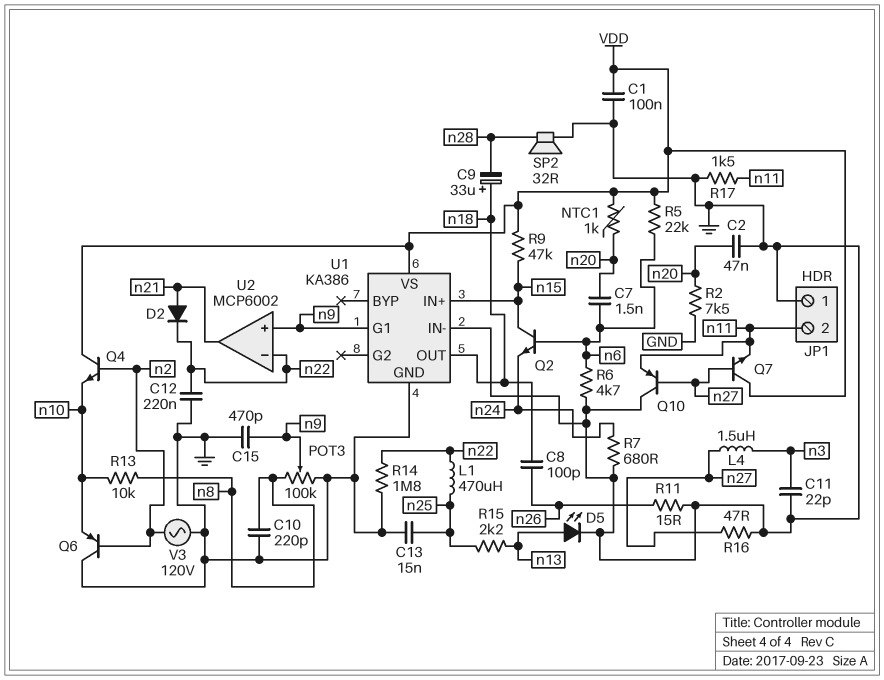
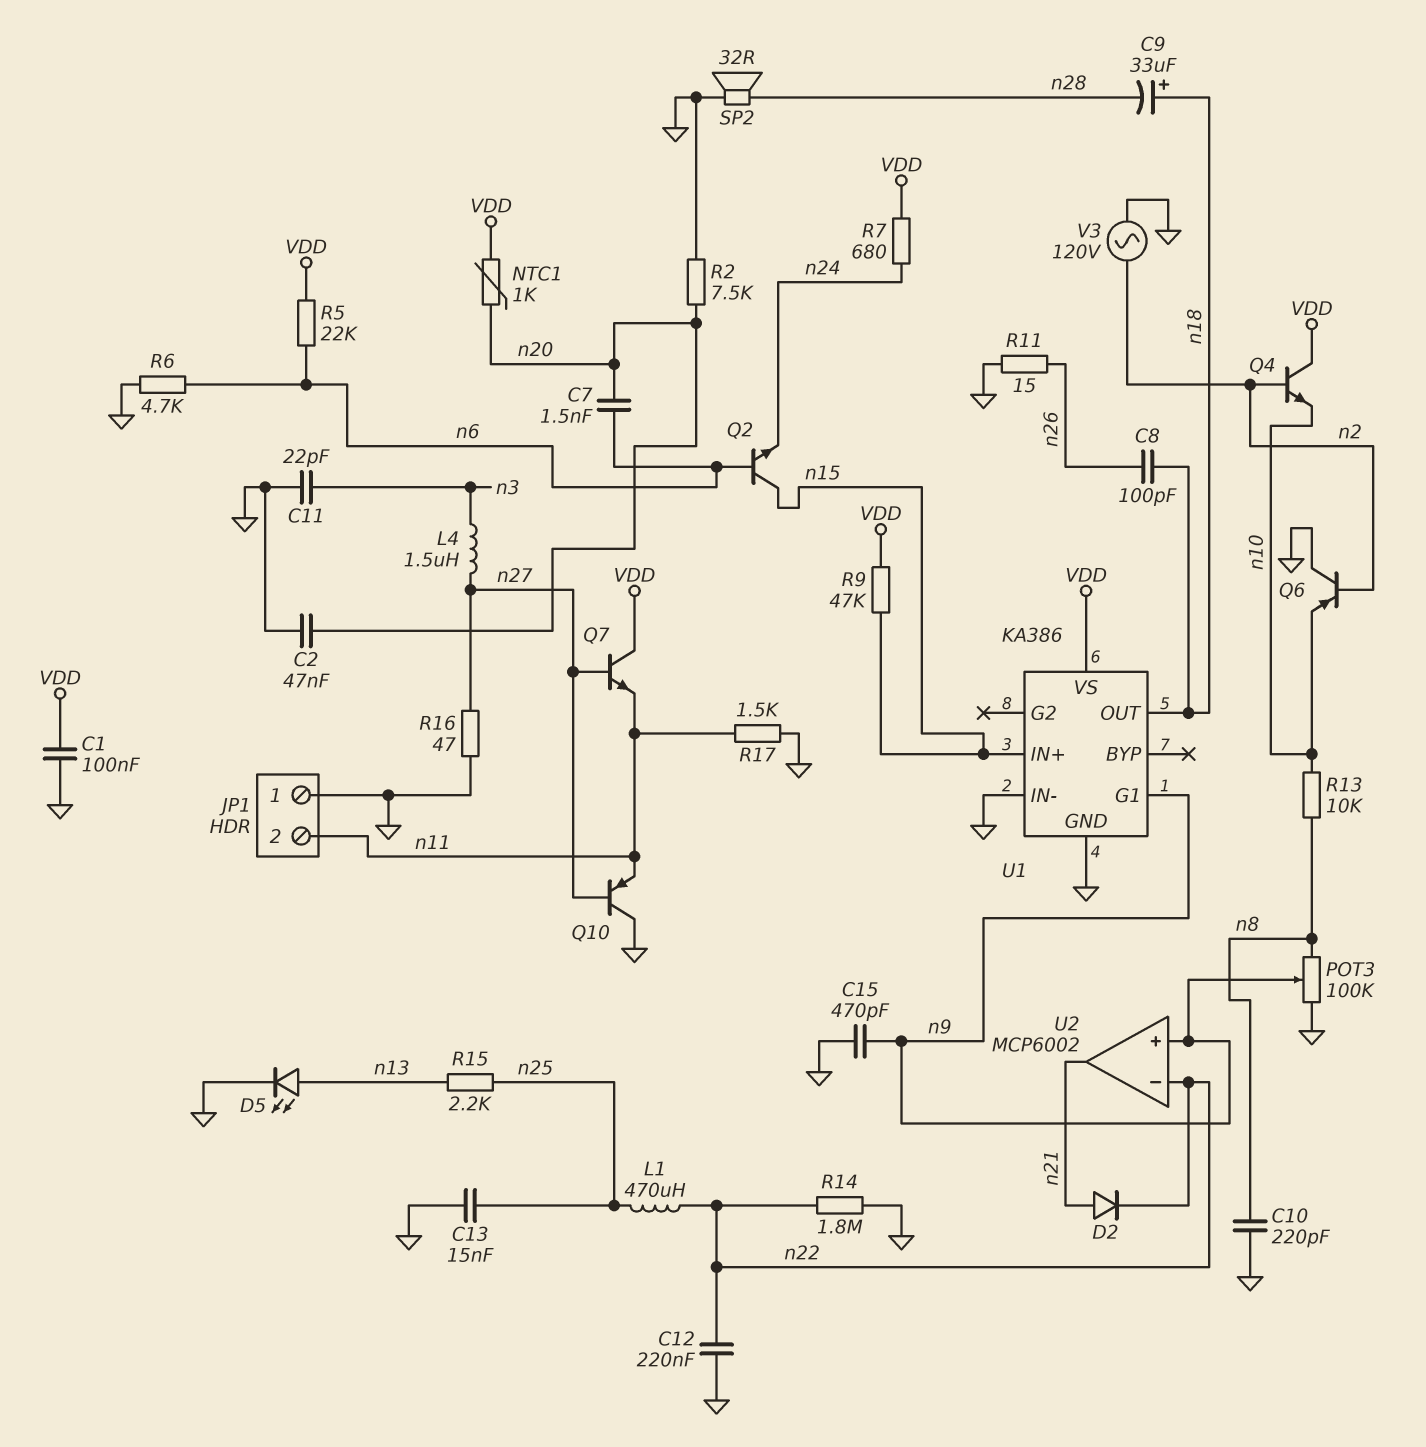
R7: 680 (GND, n24) -> 680 (VDD, n24)

